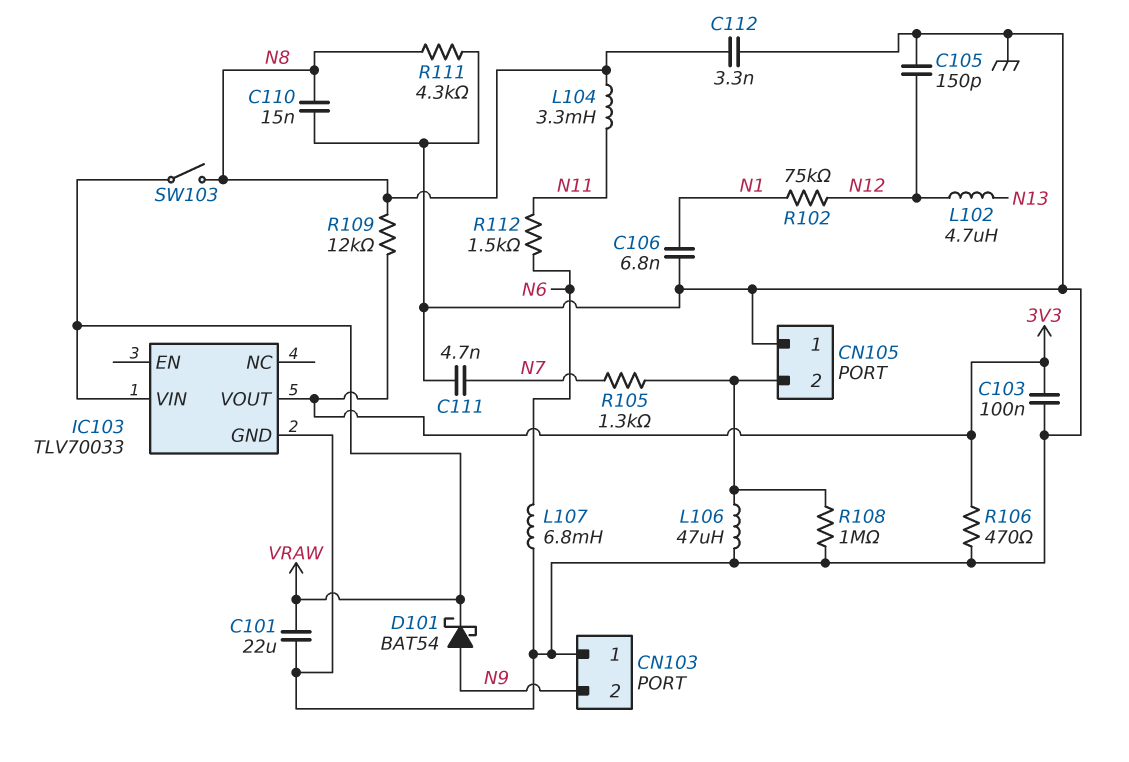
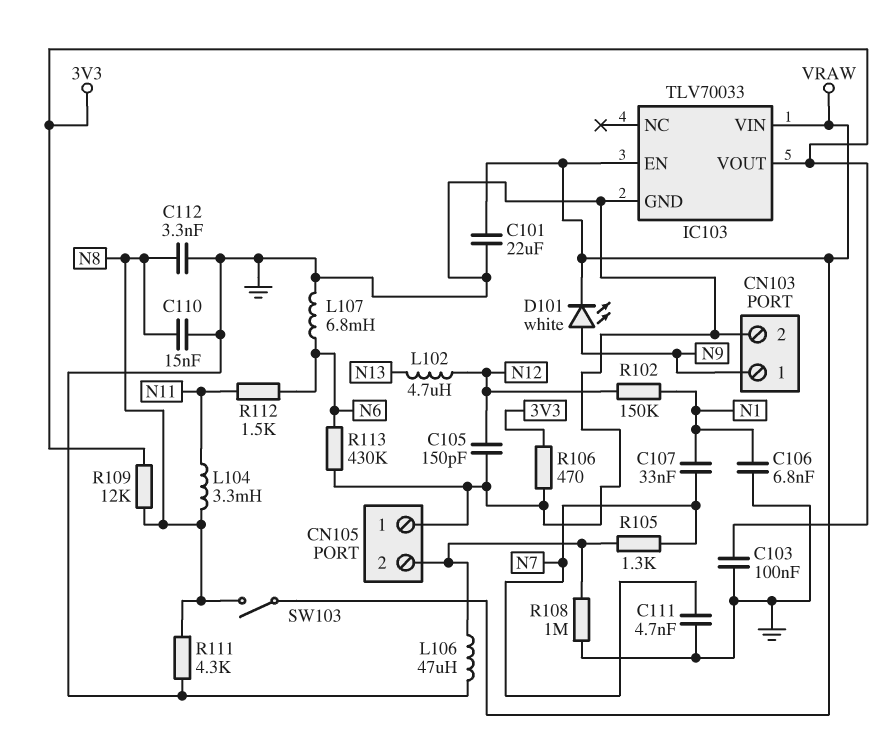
C107: none -> 33nF (N1, N7)
CN103 pin 1: GND -> N9
CN103 pin 2: N9 -> GND
D101: schottky BAT54 (A N9, K VRAW) -> LED white (A N9, K VRAW)
IC103 pin EN: none -> VRAW
R102: 75k (N1, N12) -> 150k (N1, N12)
R113: none -> 430k (GND, N6)

